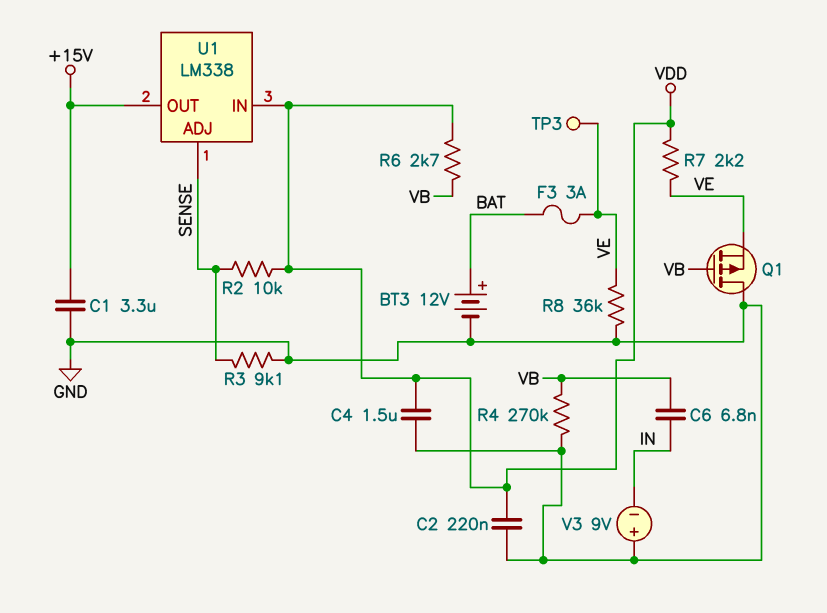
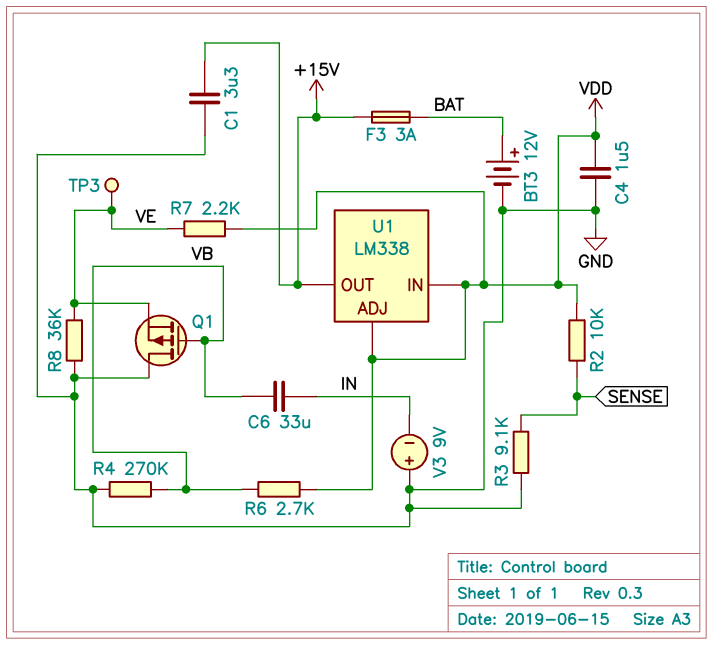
C2: 220nF (GND, VDD) -> none
C6: 6.8nF (IN, VB) -> 33uF (IN, VB)
F3: 3A (BAT, VE) -> 3A (+15V, BAT)
U1 pin ADJ: SENSE -> VDD

